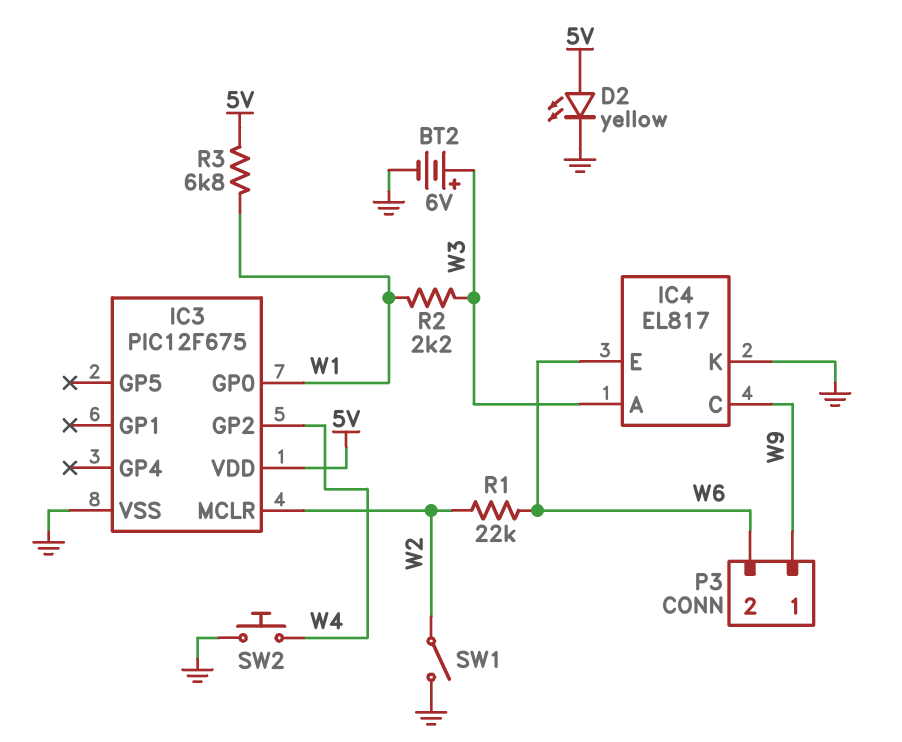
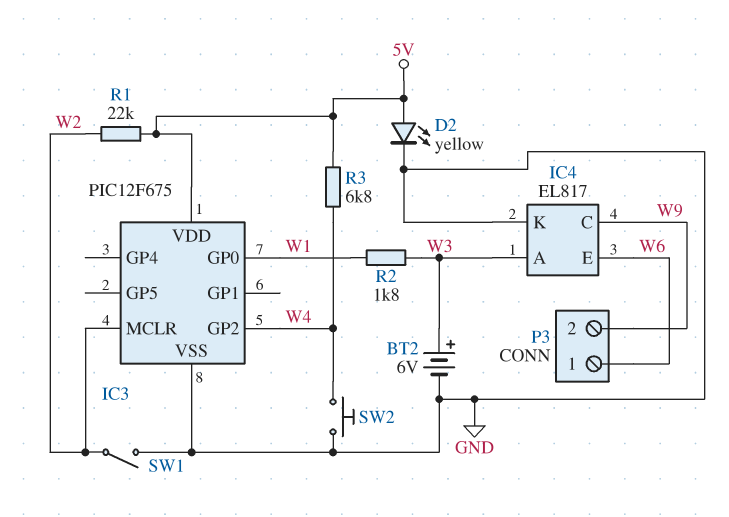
P3 pin 1: W9 -> W6
P3 pin 2: W6 -> W9
R1: 22k (W2, W6) -> 22k (5V, W2)
R2: 2.2k (W1, W3) -> 1.8k (W1, W3)
R3: 6.8k (5V, W1) -> 6.8k (5V, W4)

